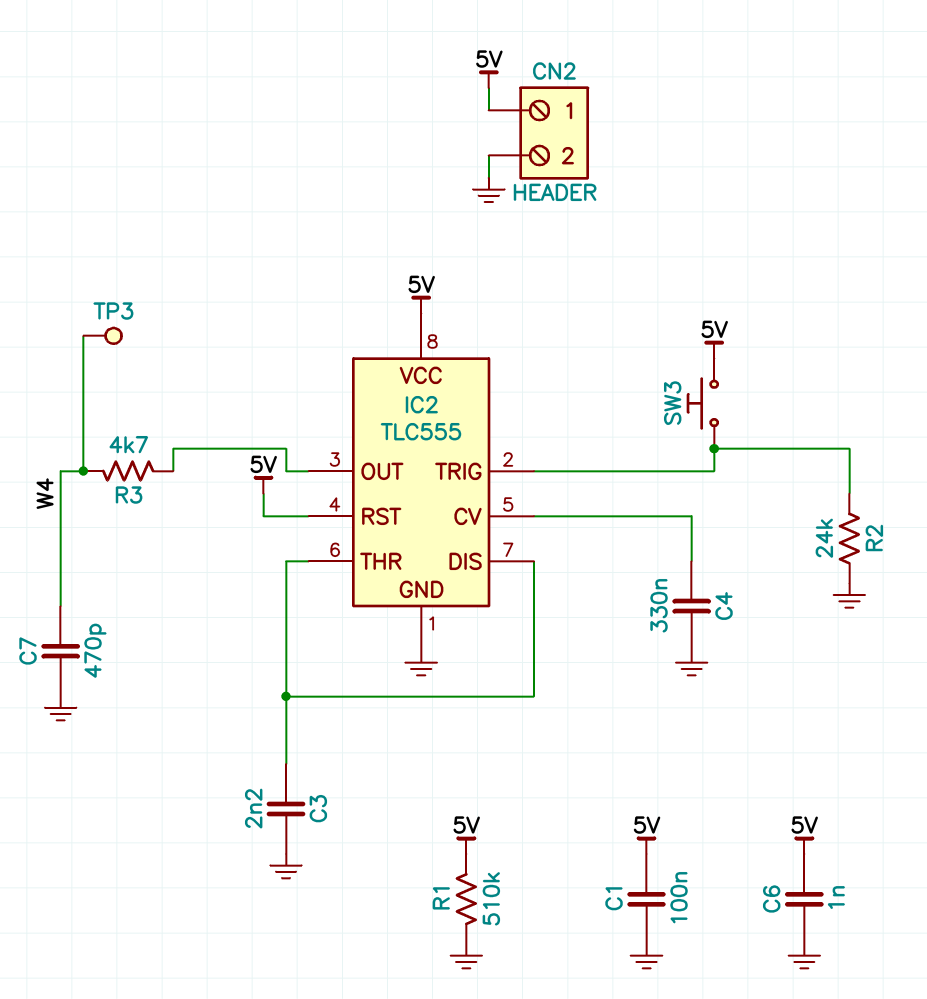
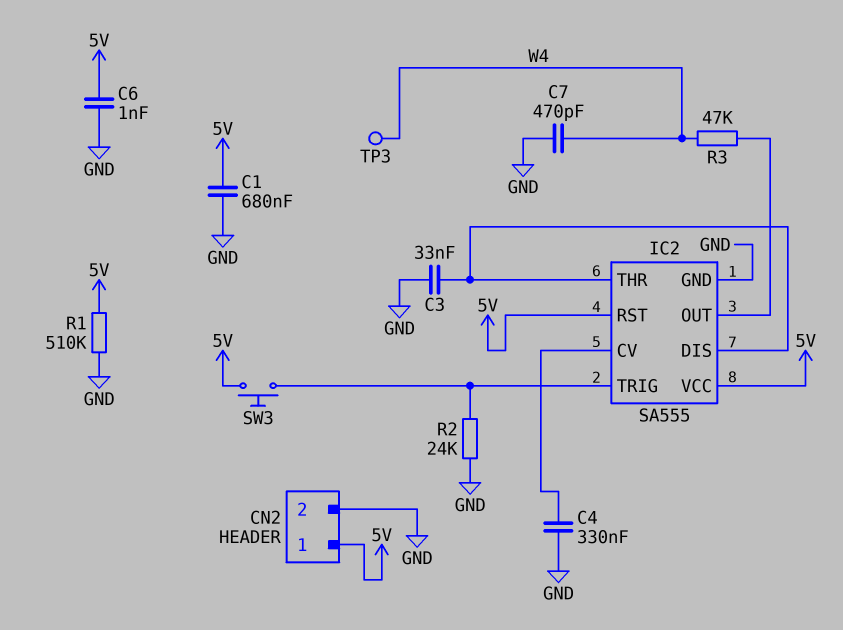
C1: 100nF (5V, GND) -> 680nF (5V, GND)
C3: 2.2nF (GND, IC2/DIS) -> 33nF (GND, IC2/DIS)
IC2: TLC555 -> SA555
R3: 4.7k (IC2/OUT, W4) -> 47k (IC2/OUT, W4)

